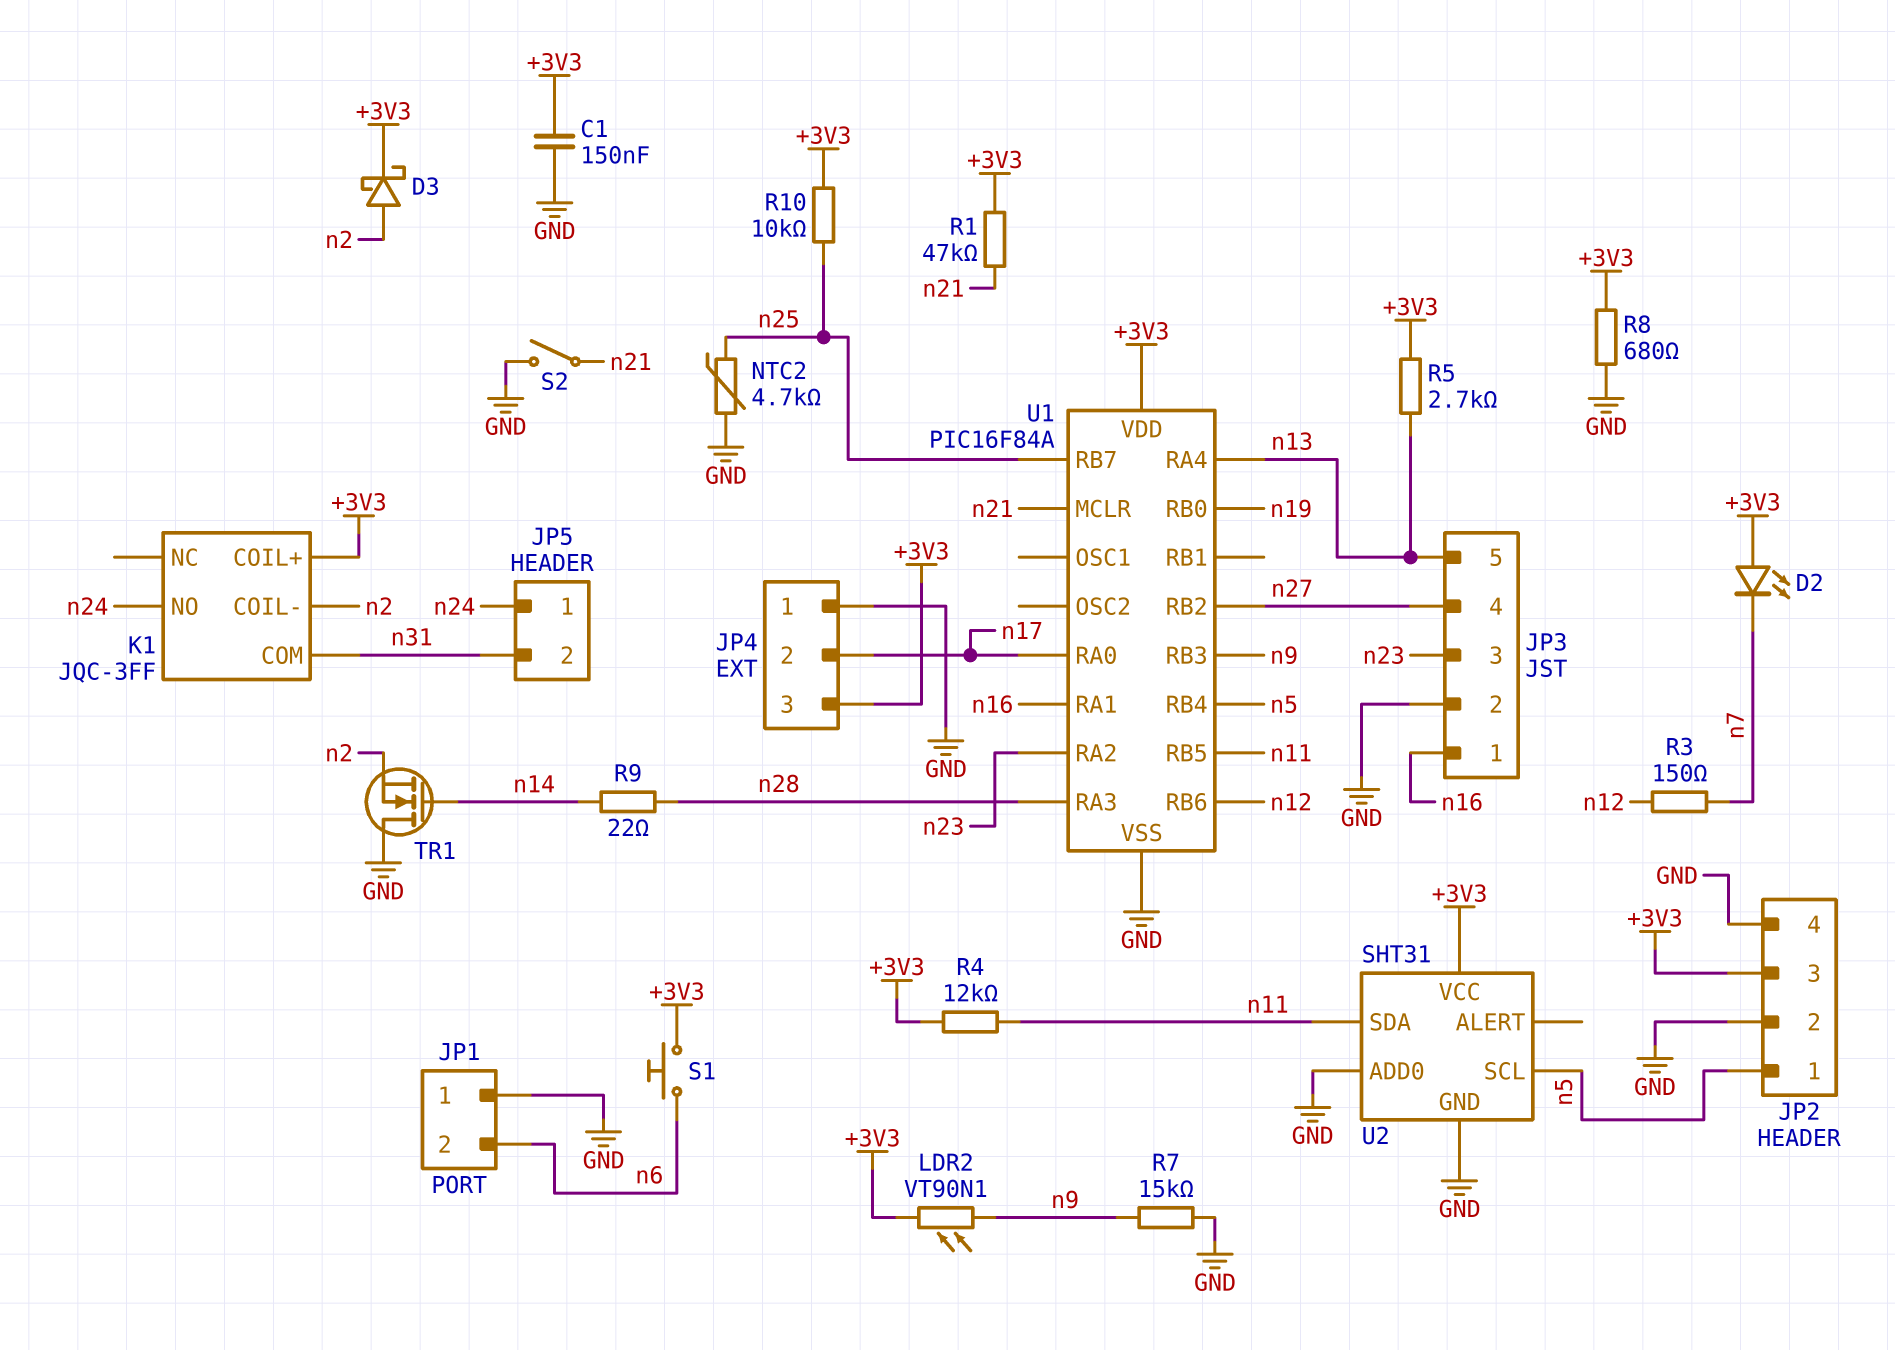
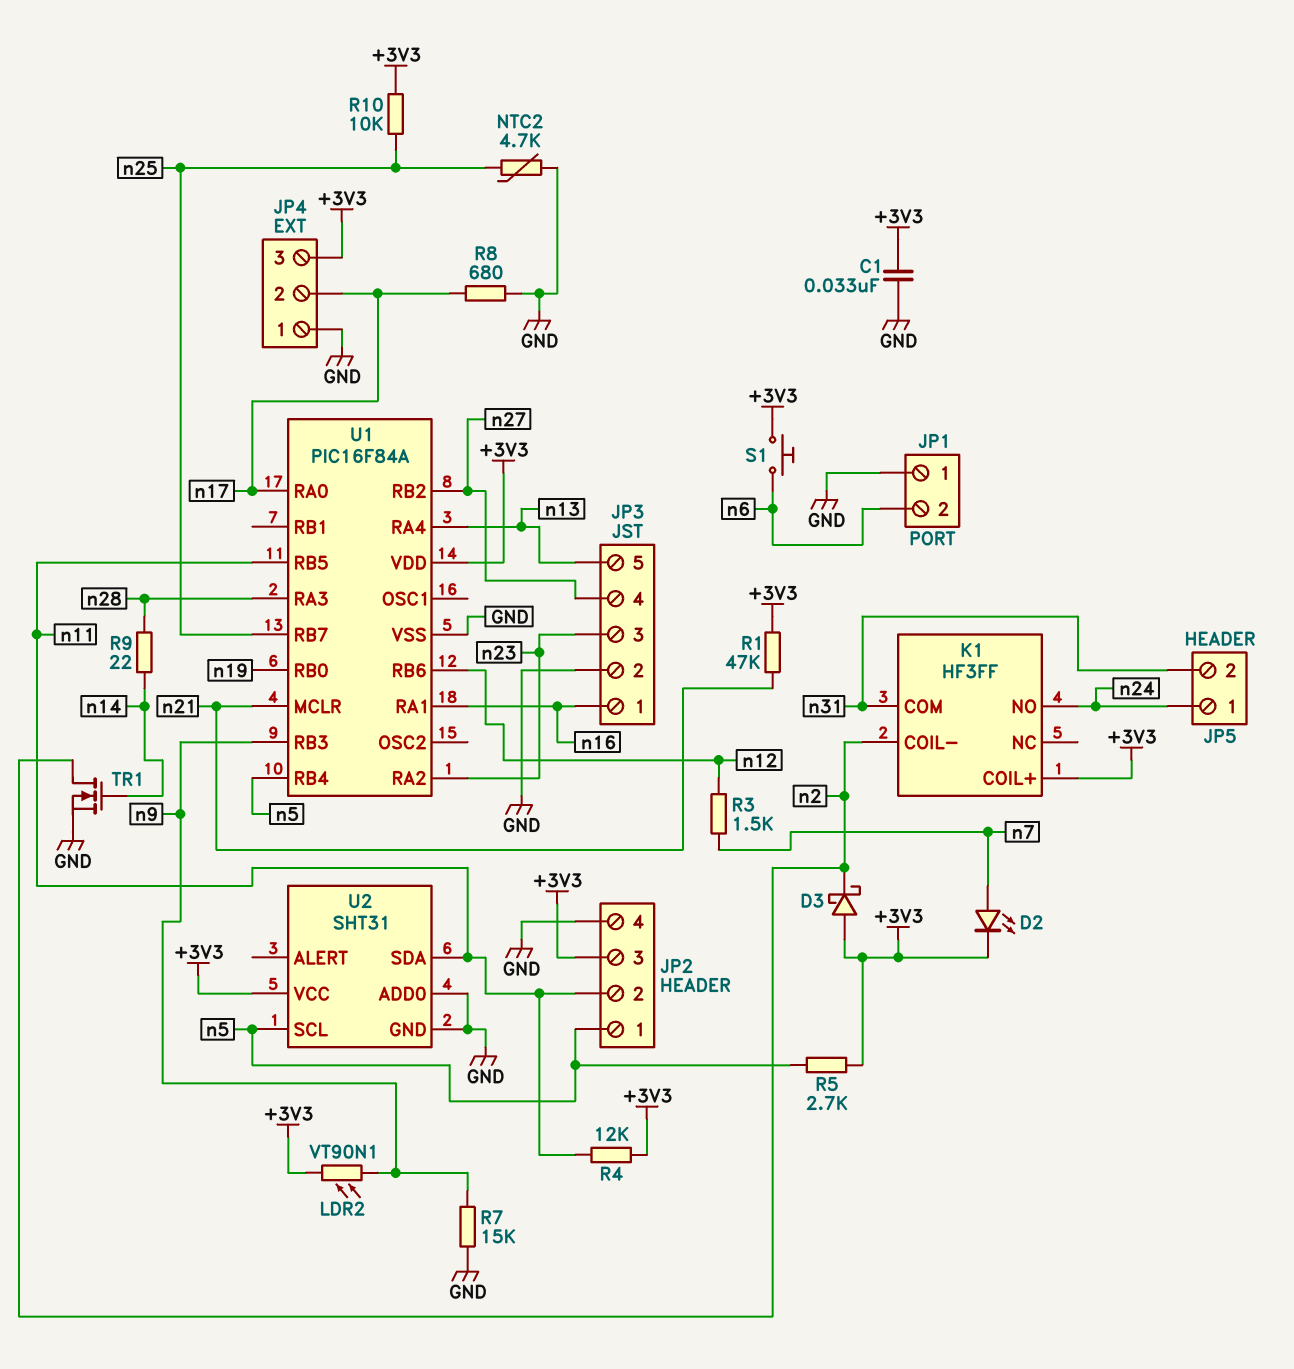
C1: 150nF (+3V3, GND) -> 33nF (+3V3, GND)
D2: LED (A +3V3, K n7) -> LED (A n7, K +3V3)
D3: schottky (A n2, K +3V3) -> schottky (A +3V3, K n2)
JP2 pin 2: GND -> n11
K1: JQC-3FF -> HF3FF
R3: 150 (n7, n12) -> 1.5k (n7, n12)
R5: 2.7k (+3V3, n13) -> 2.7k (+3V3, n5)
R8: 680 (+3V3, GND) -> 680 (GND, n17)
S2: switch (GND, n21) -> none
TR1: NMOS (G n14, D GND, S n2) -> NMOS (G n14, D n2, S GND)

